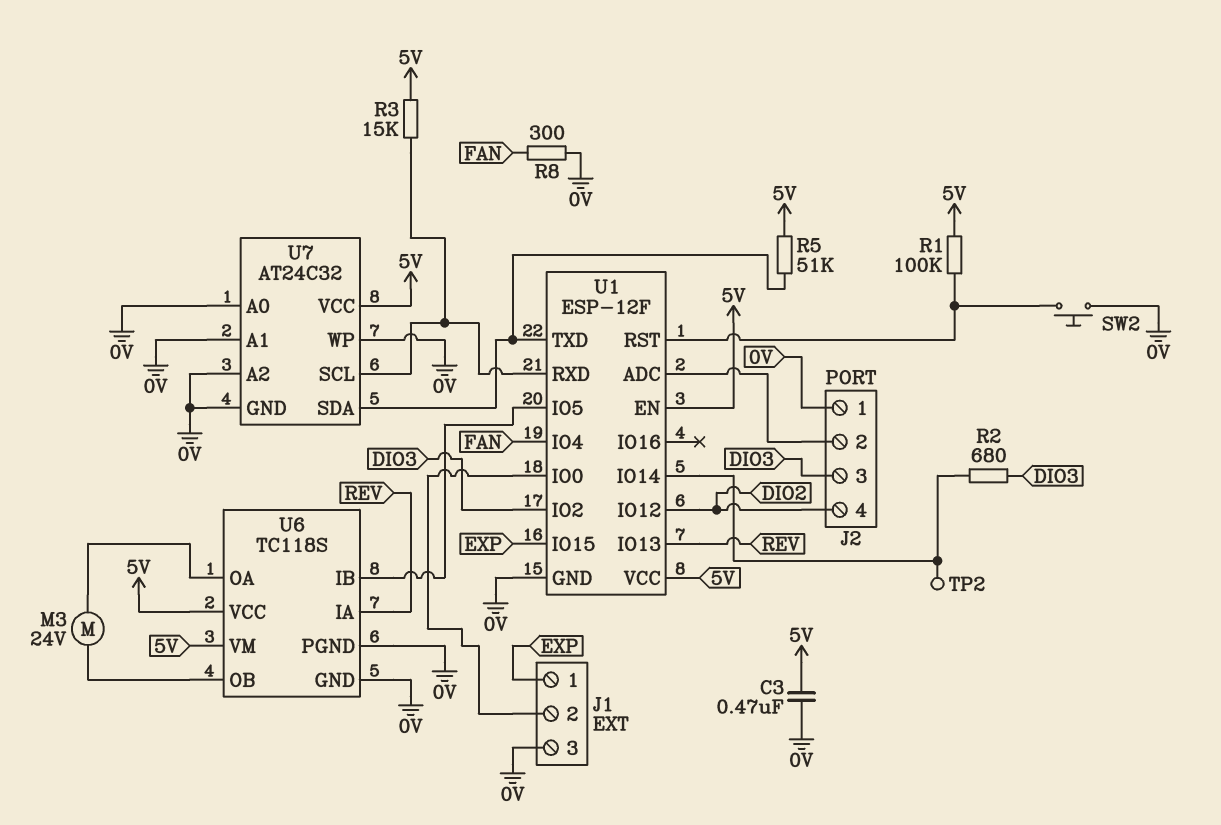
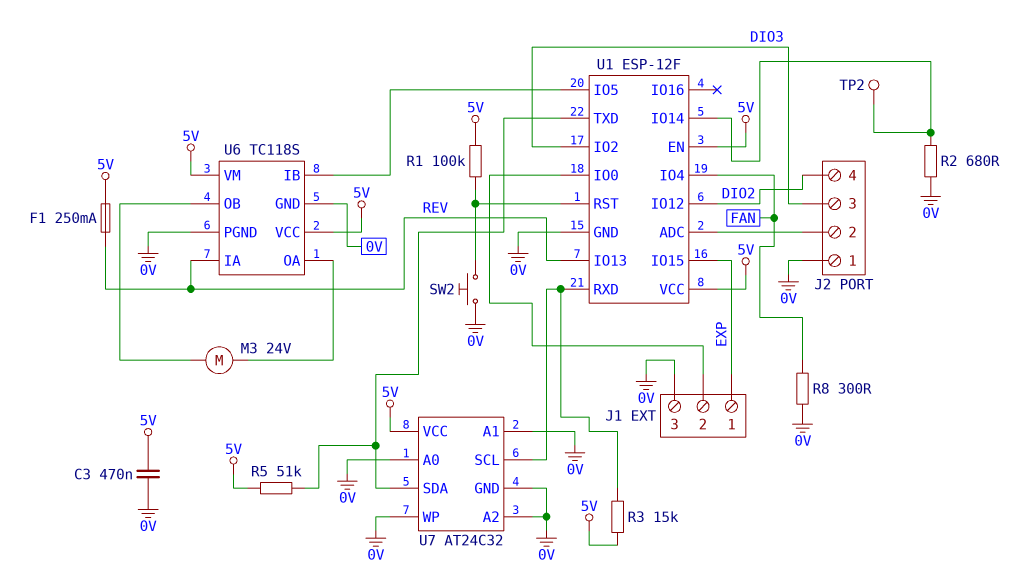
F1: none -> 250mA (5V, REV)
R2: 680 (DIO3, U1/IO14) -> 680 (0V, U1/IO14)

